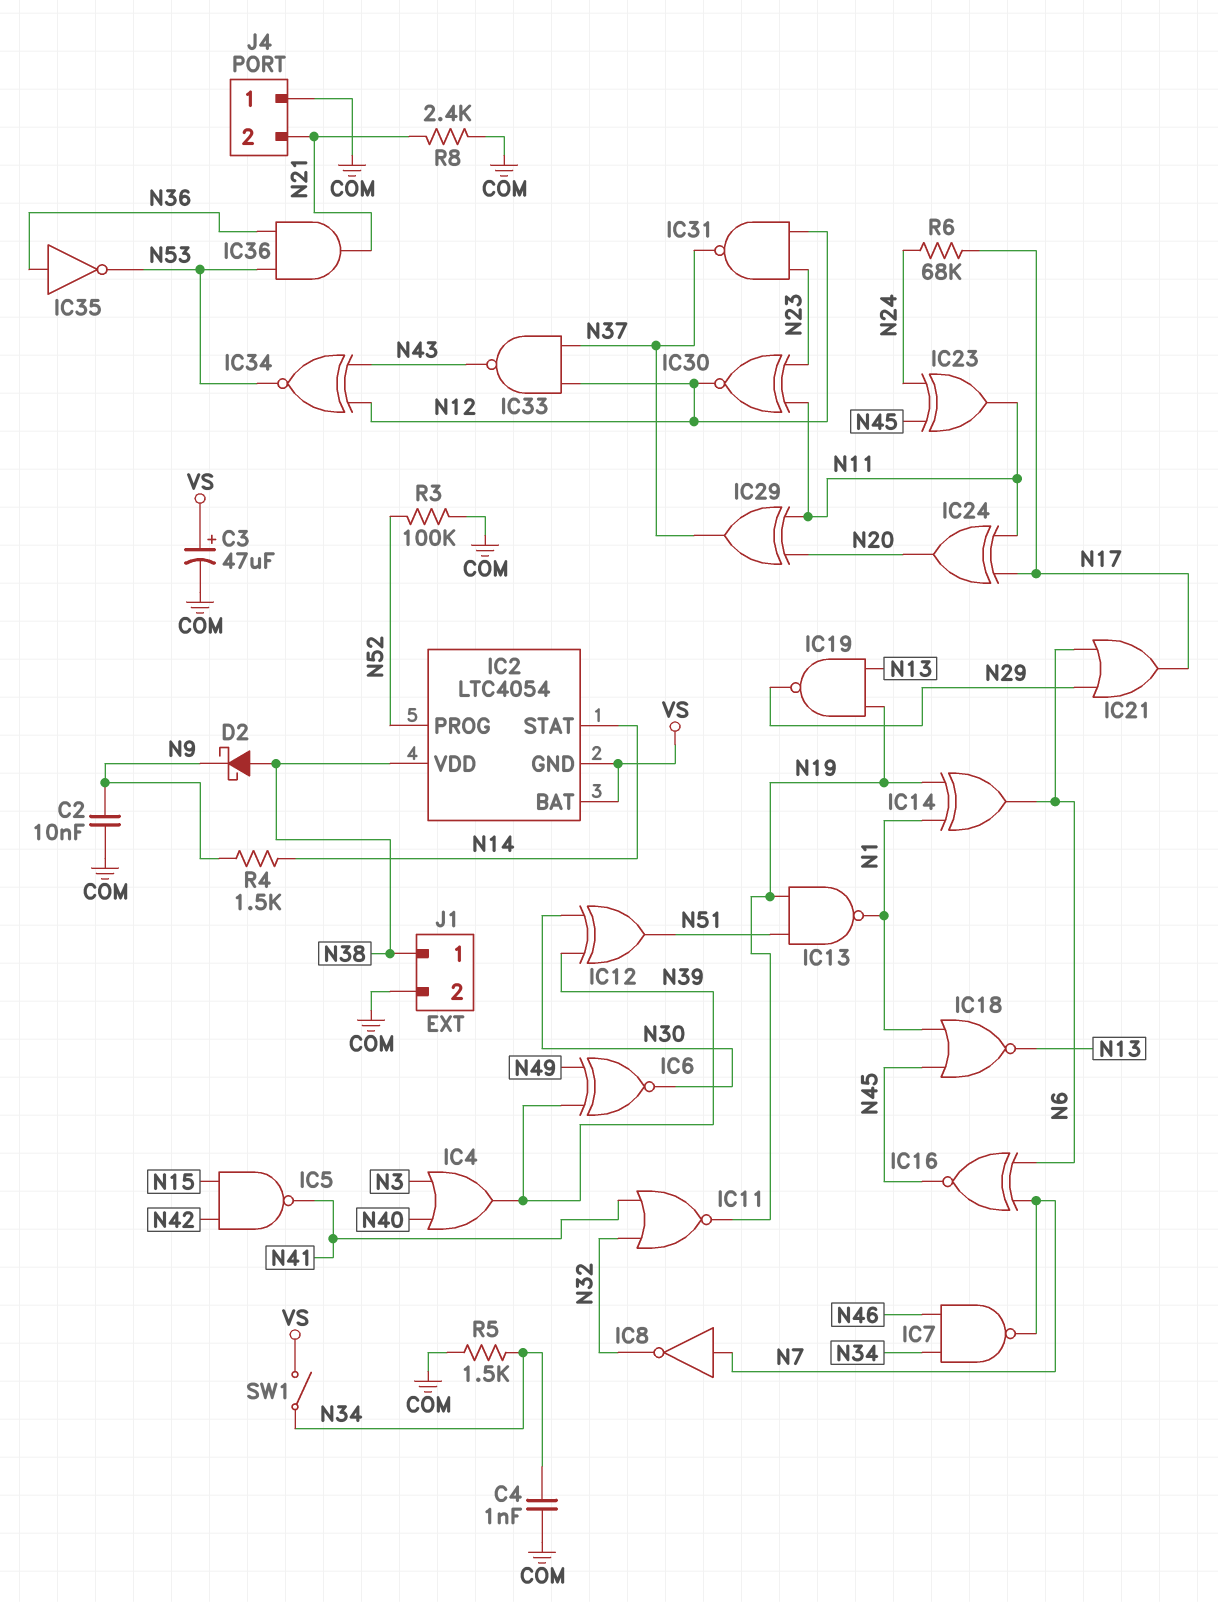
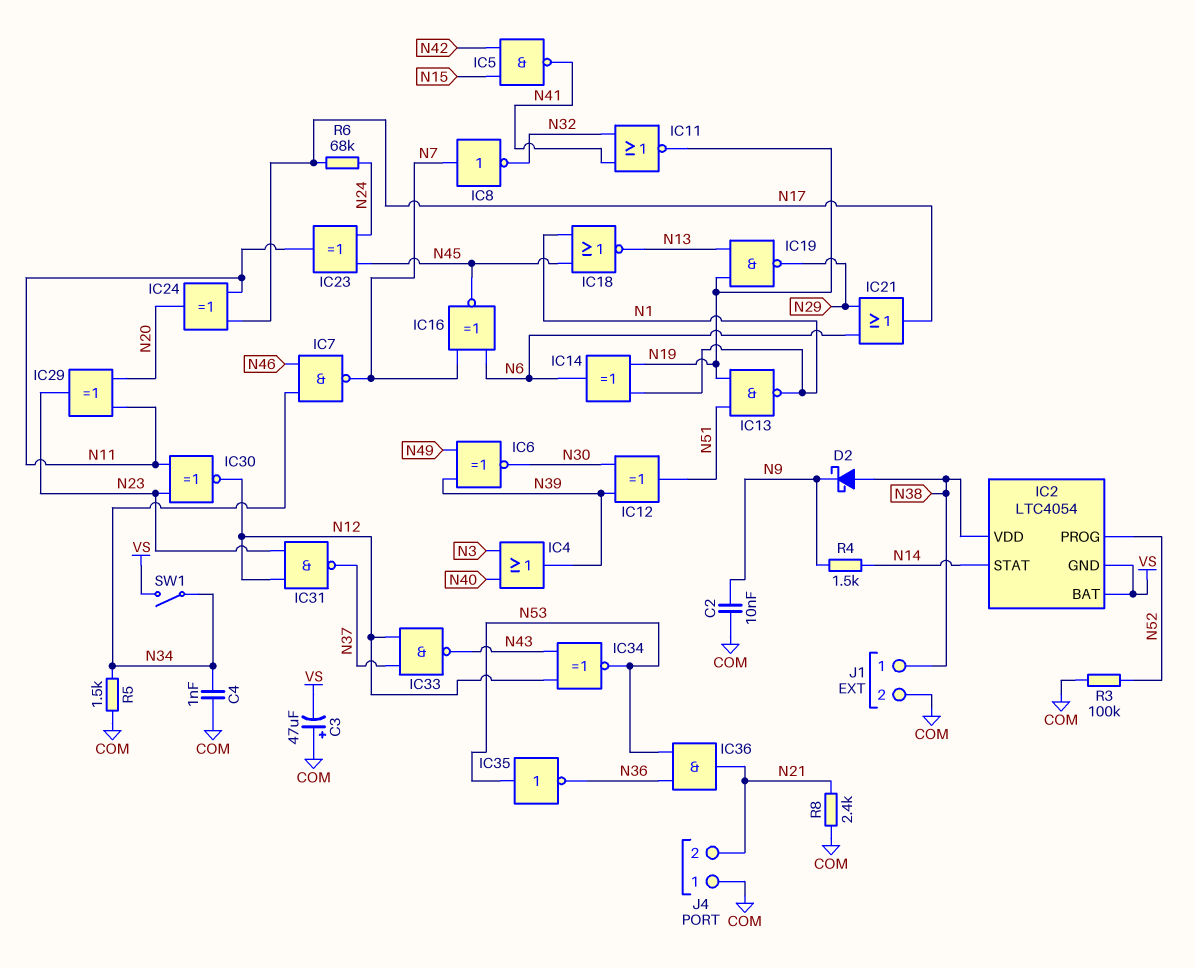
C3: 47uF (plus VS, minus COM) -> 47uF (plus COM, minus VS)
IC29: XOR (in N11, in N20, out N37) -> XOR (in N11, in N20, out N23)
IC35: NOT (in N36, out N53) -> NOT (in N53, out N36)

